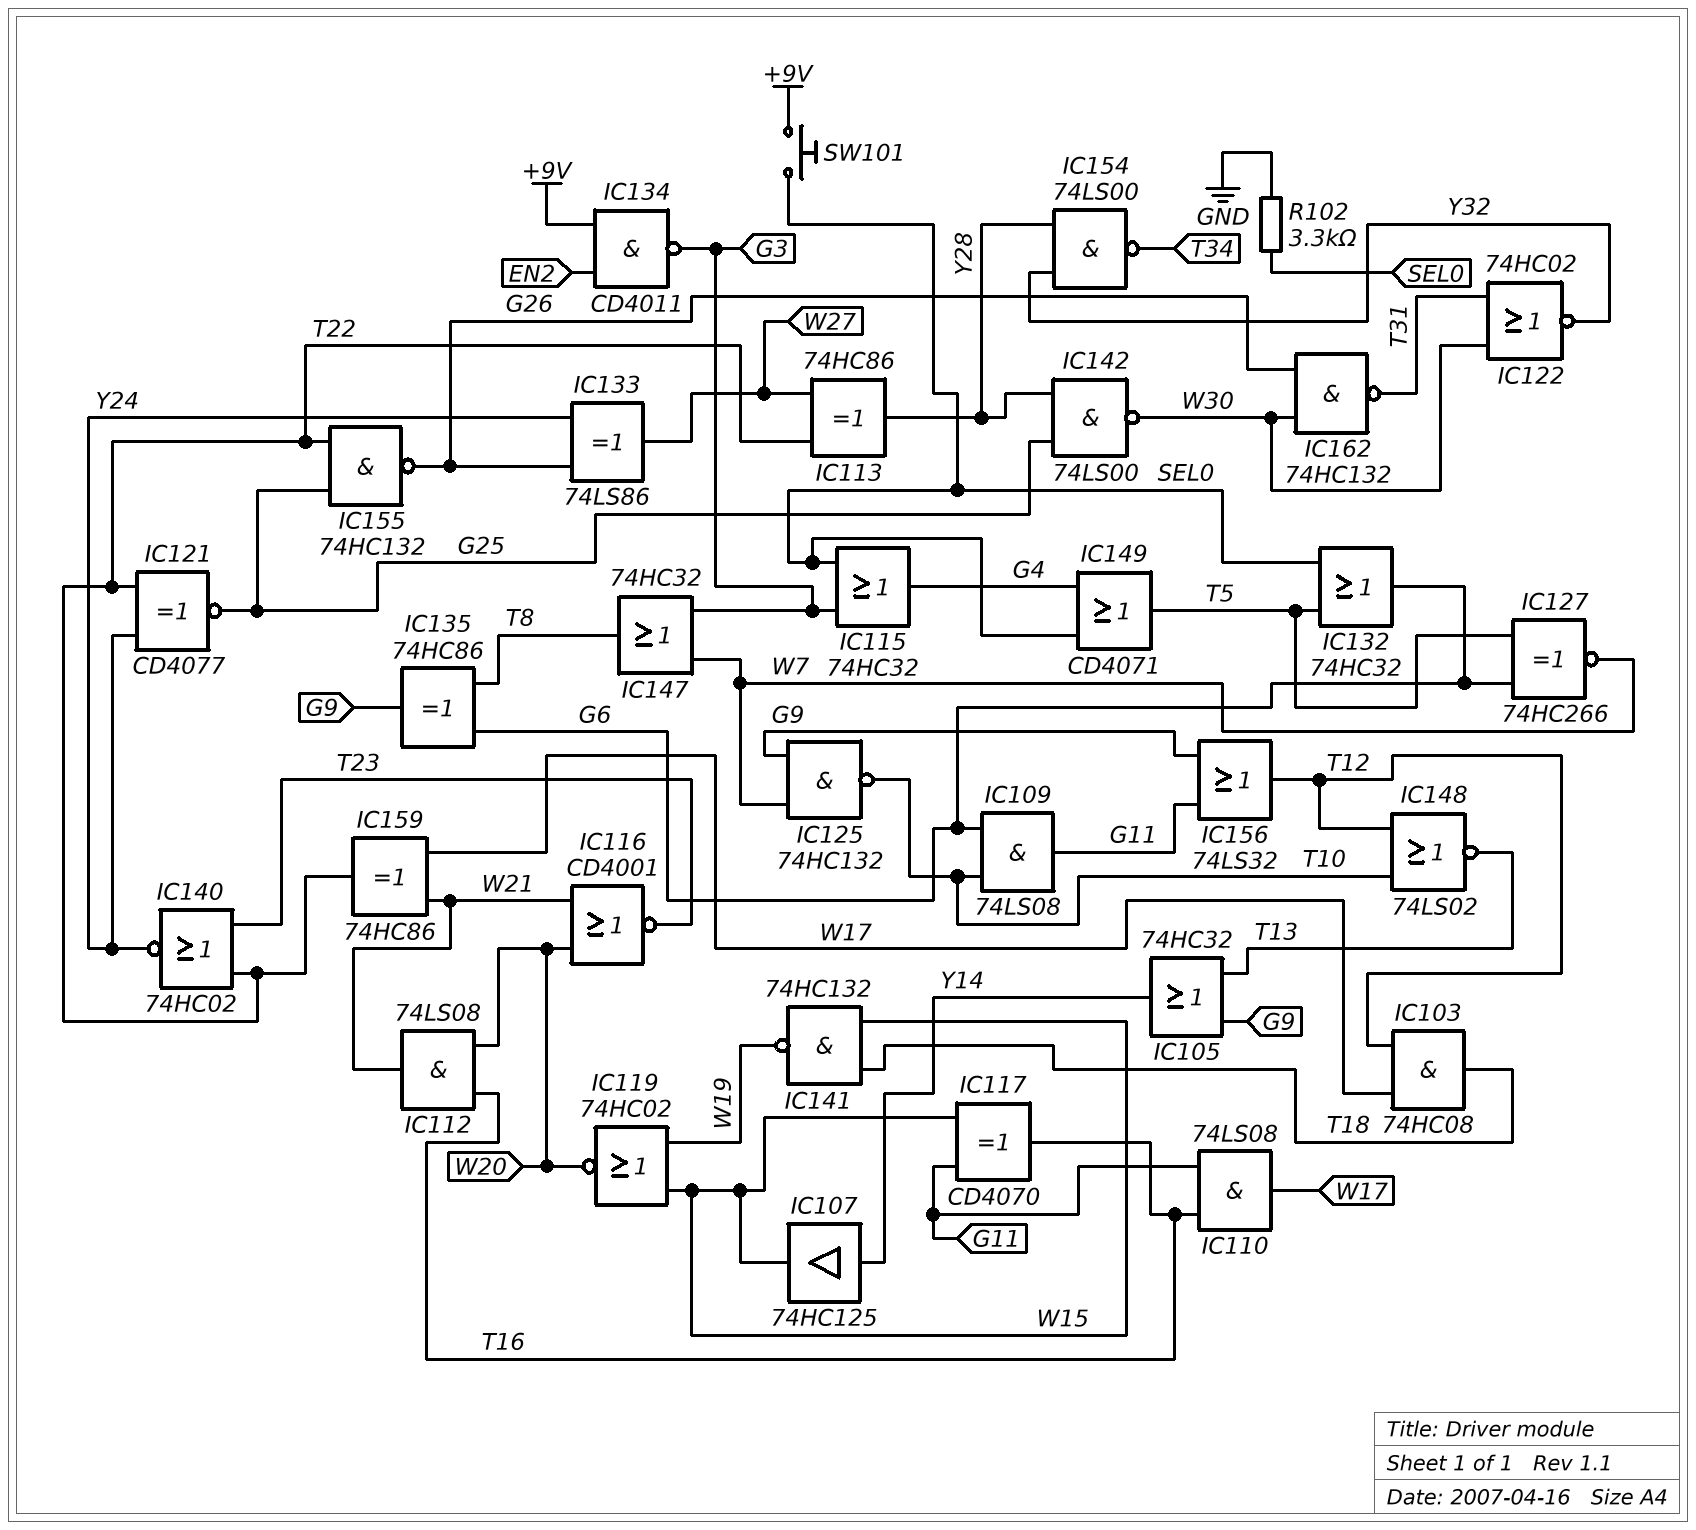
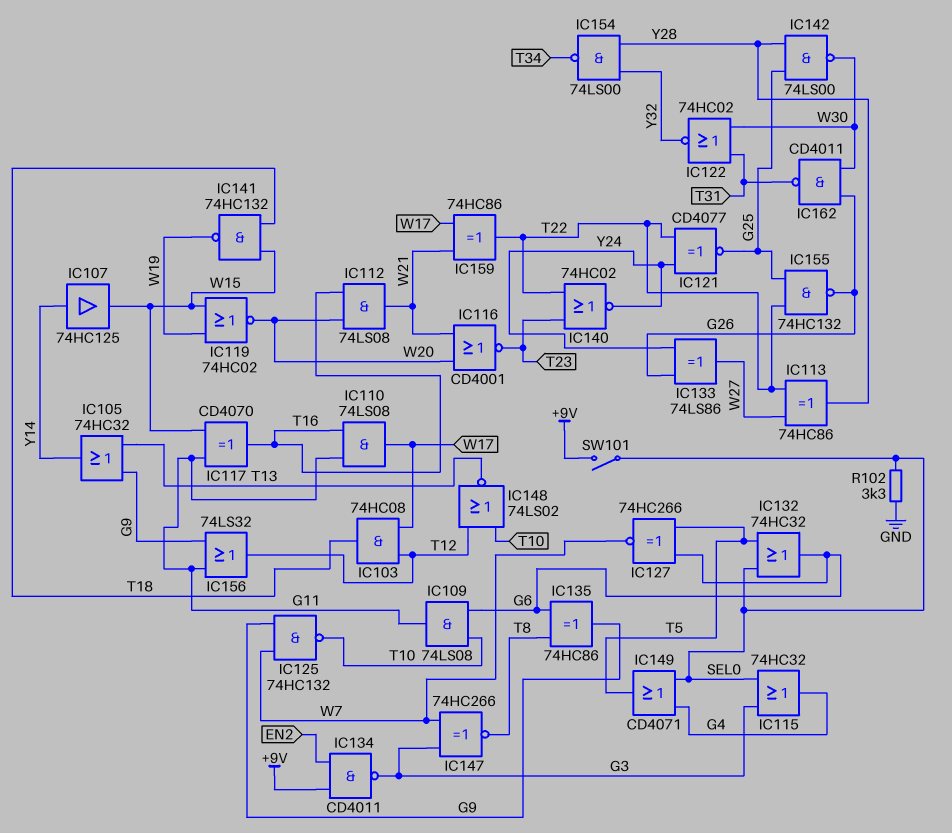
IC147: OR 74HC32 (in G3, in W7, out T8) -> XNOR 74HC266 (in G3, in W7, out T8)
IC162: NAND 74HC132 (in G26, in W30, out T31) -> NAND CD4011 (in G26, in W30, out T31)
SW101: button (+9V, SEL0) -> switch (+9V, SEL0)

